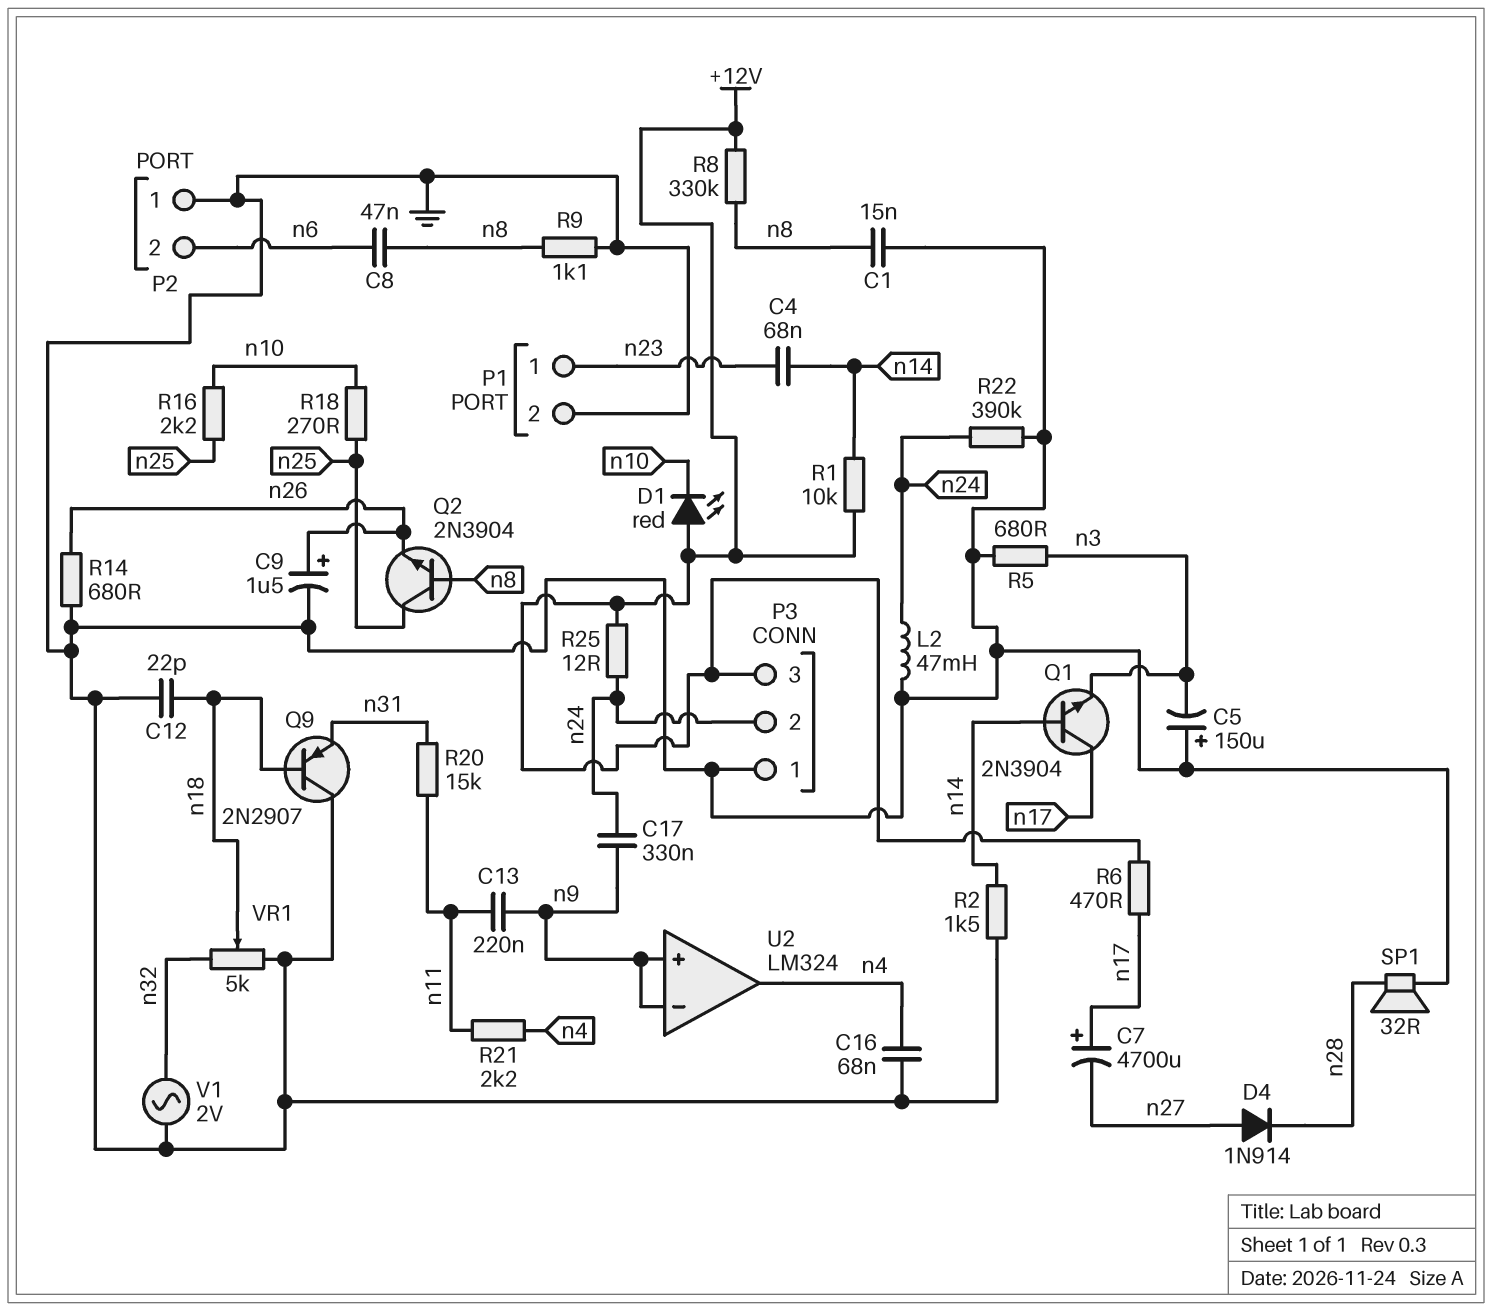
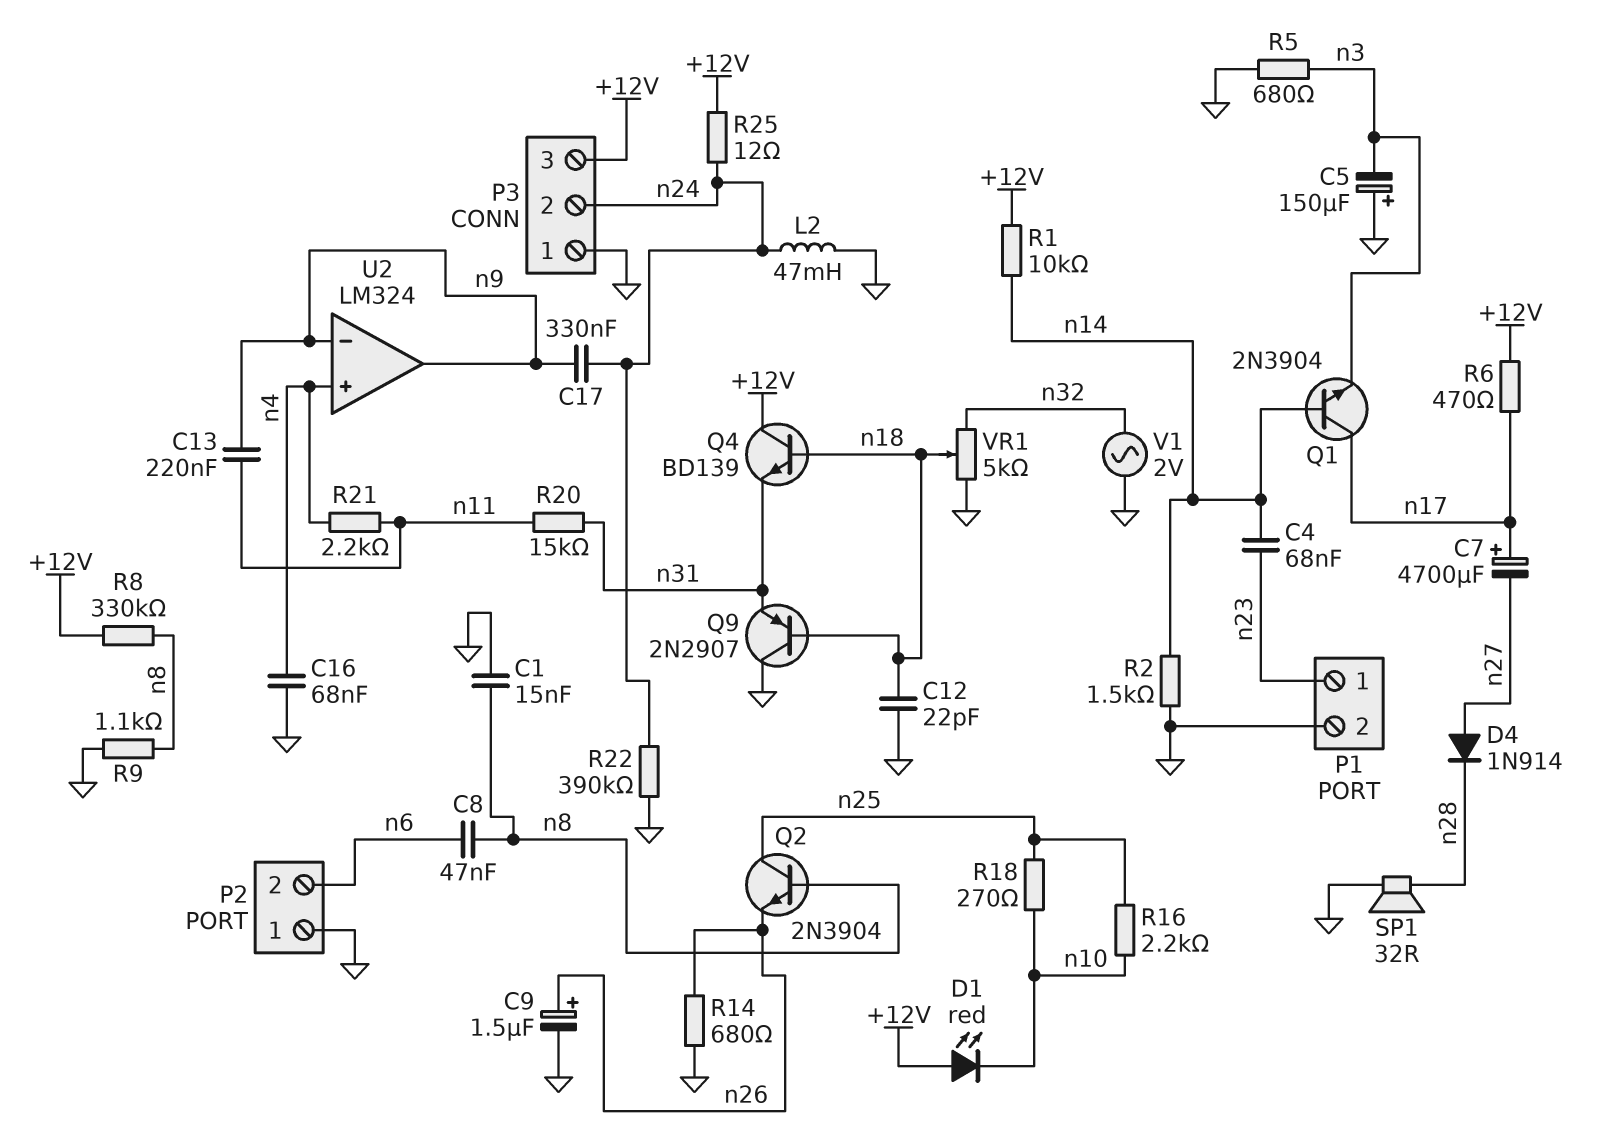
Q4: none -> NPN BD139 (B n18, C +12V, E n31)
U2 pin in+: n9 -> n4
U2 pin out: n4 -> n9

